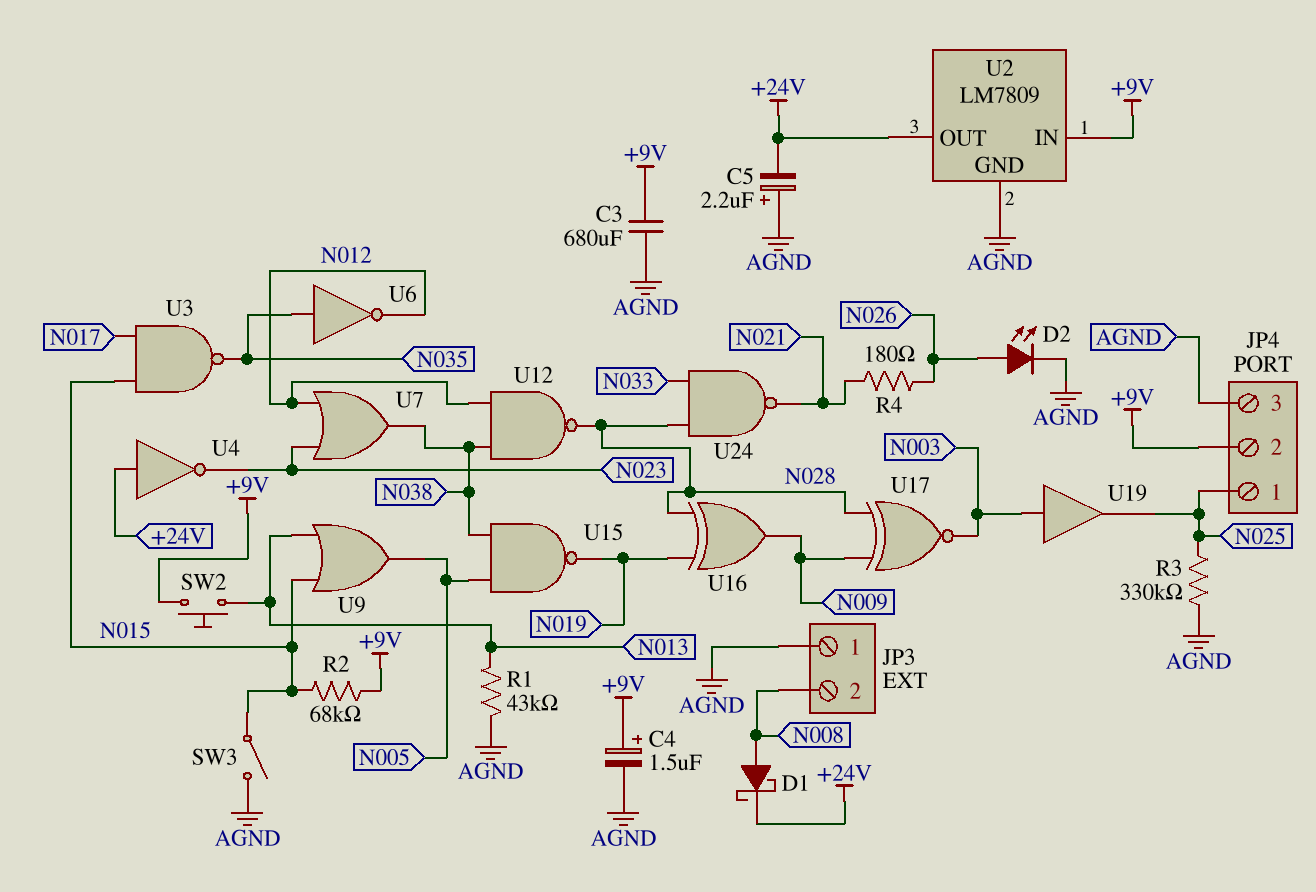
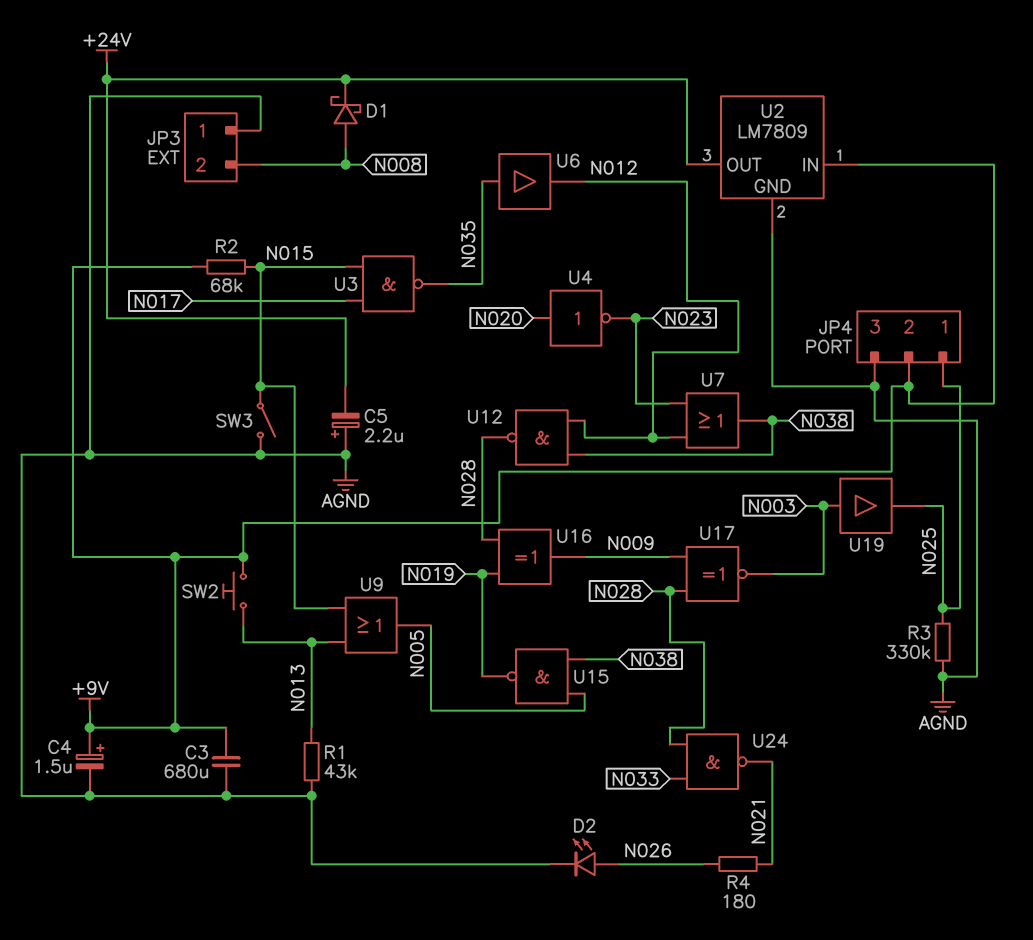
U4: NOT (in +24V, out N023) -> NOT (in N020, out N023)
U6: NOT (in N035, out N012) -> buffer (in N035, out N012)

